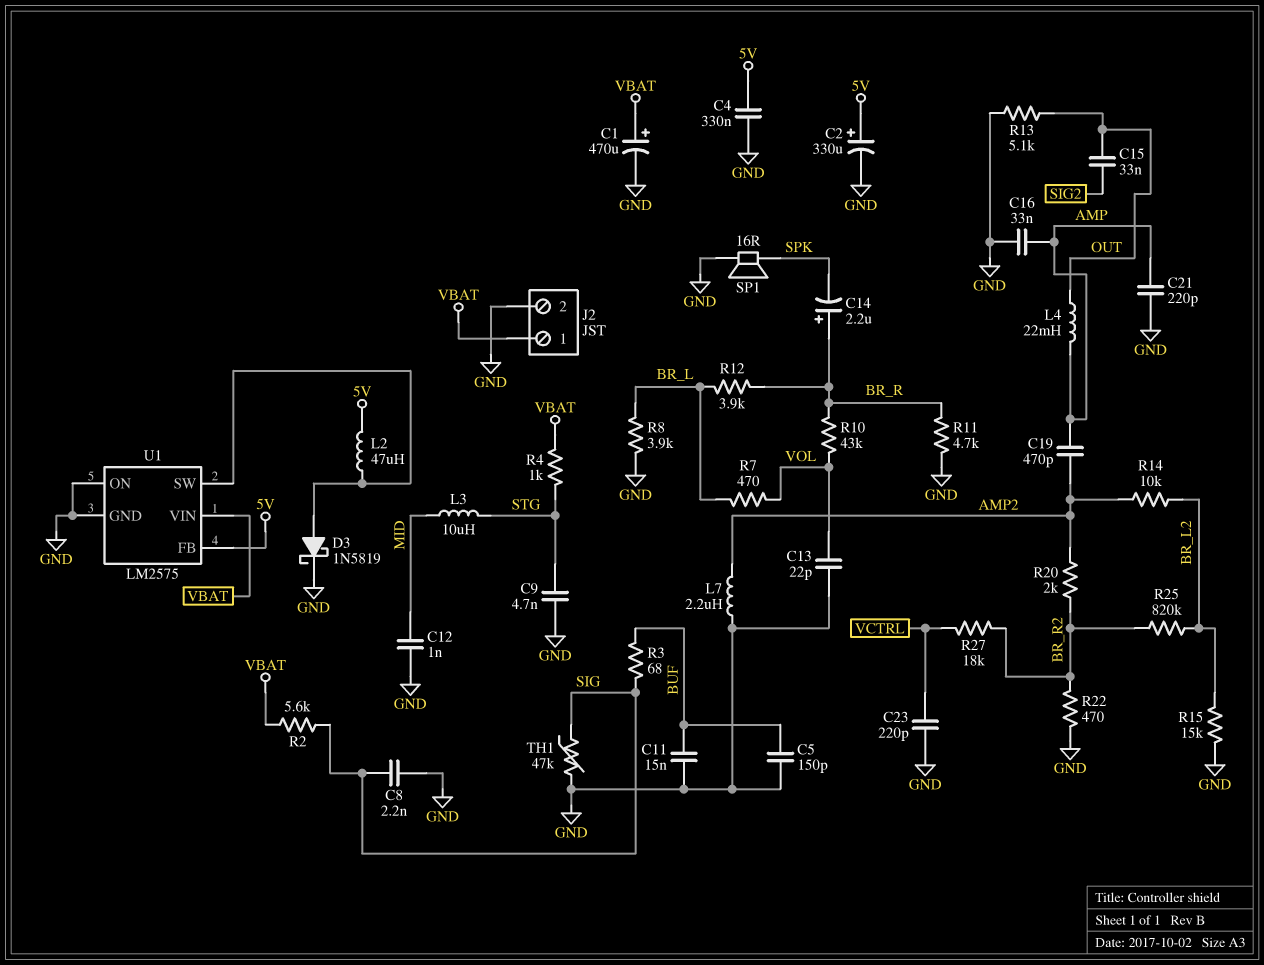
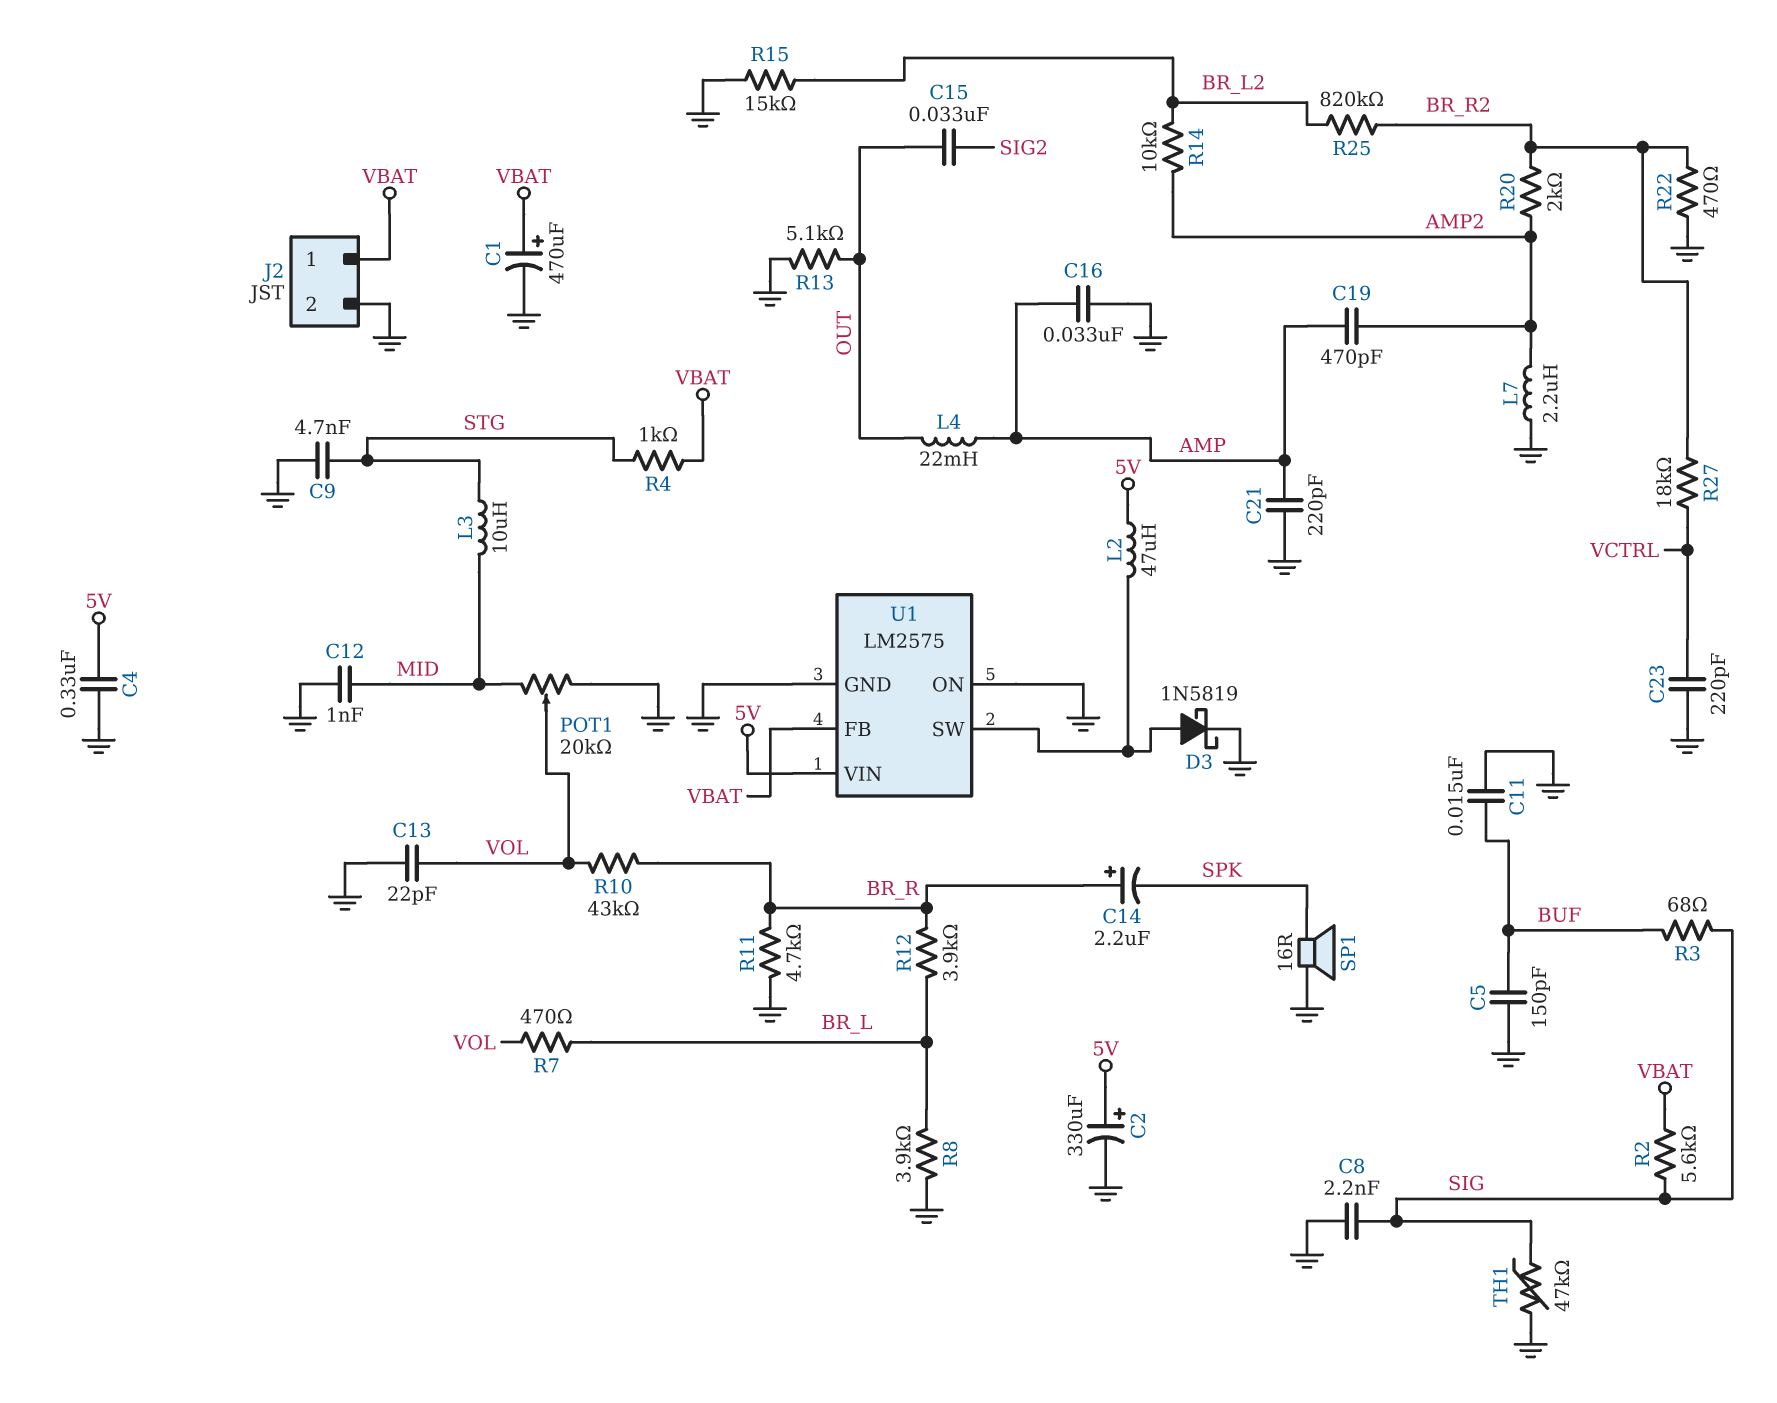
POT1: none -> 20k (GND, MID, wiper VOL)
U1 pin FB: 5V -> VBAT
U1 pin VIN: VBAT -> 5V

